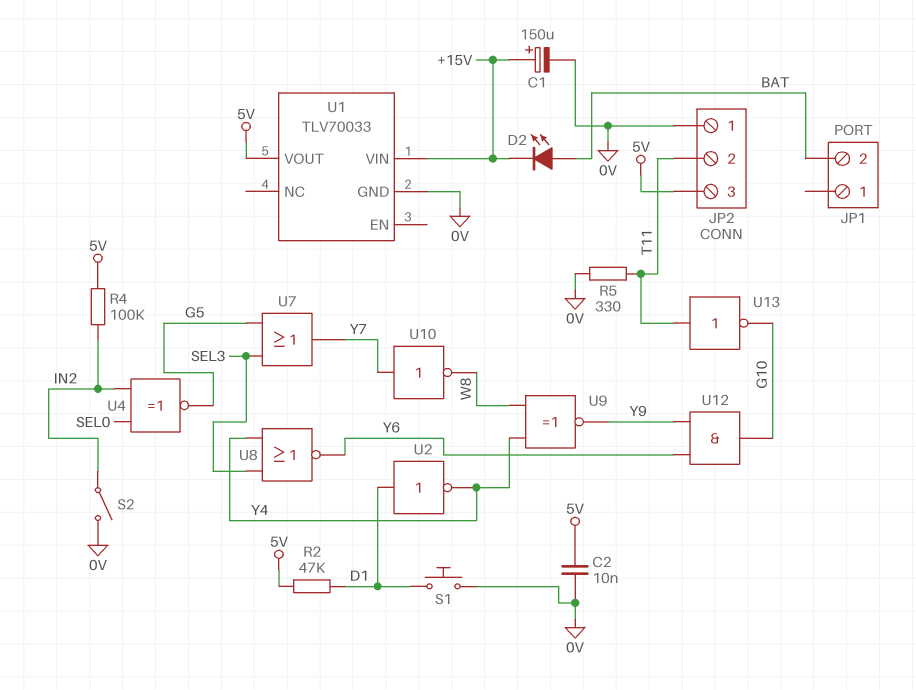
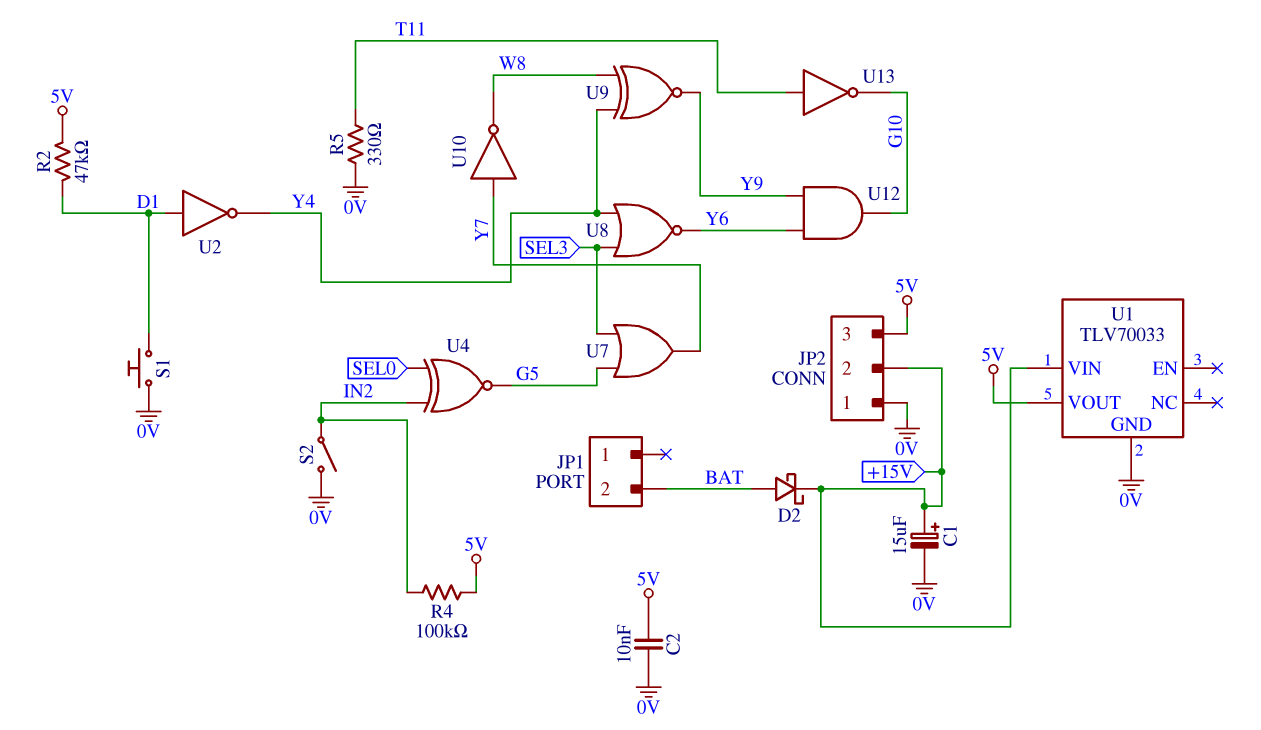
C1: 150uF (plus +15V, minus 0V) -> 15uF (plus +15V, minus 0V)
D2: LED (A BAT, K +15V) -> schottky (A BAT, K +15V)
JP2 pin 2: T11 -> +15V

